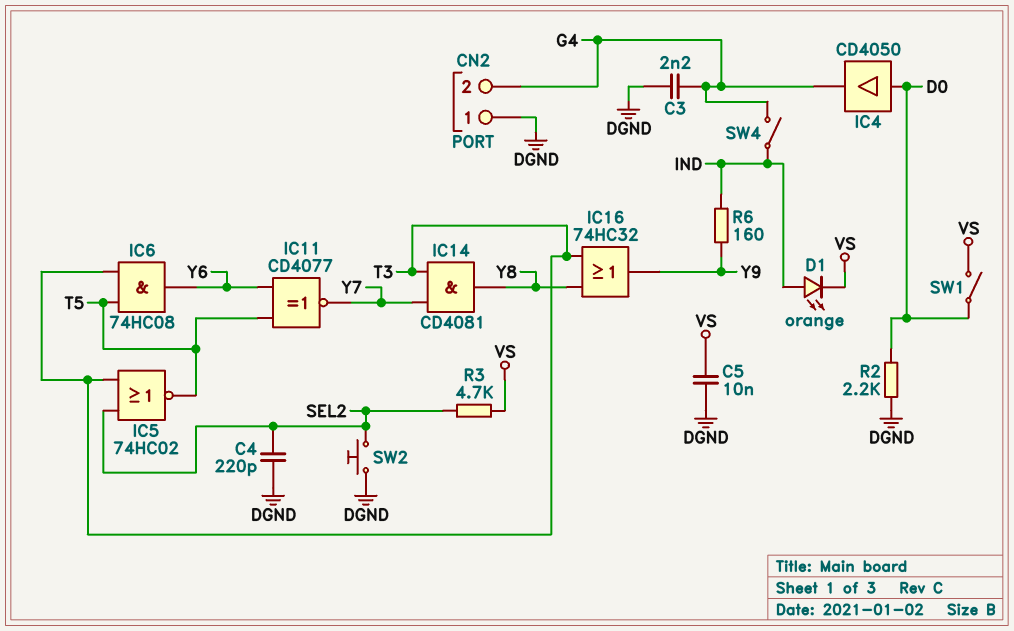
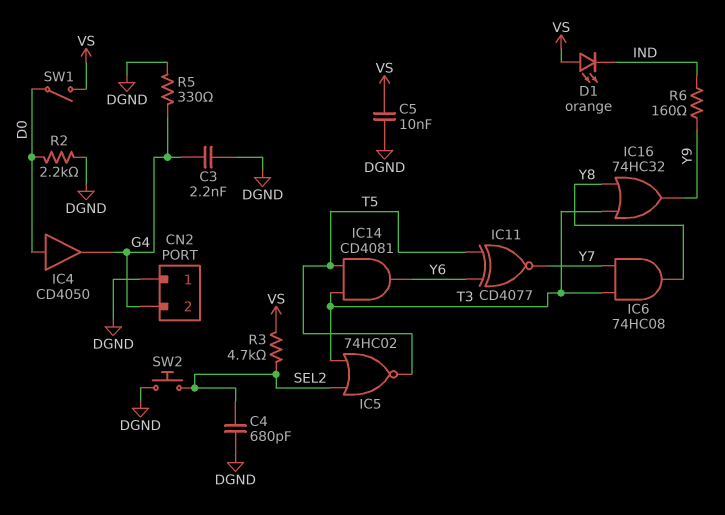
C4: 220pF (DGND, SEL2) -> 680pF (DGND, SEL2)
D1: LED orange (A IND, K VS) -> LED orange (A VS, K IND)
IC6: AND 74HC08 (in T3, in T5, out Y6) -> AND 74HC08 (in T3, in Y7, out Y8)
IC14: AND CD4081 (in T3, in Y7, out Y8) -> AND CD4081 (in T3, in T5, out Y6)
R5: none -> 330 (DGND, G4)
SW4: switch (G4, IND) -> none

